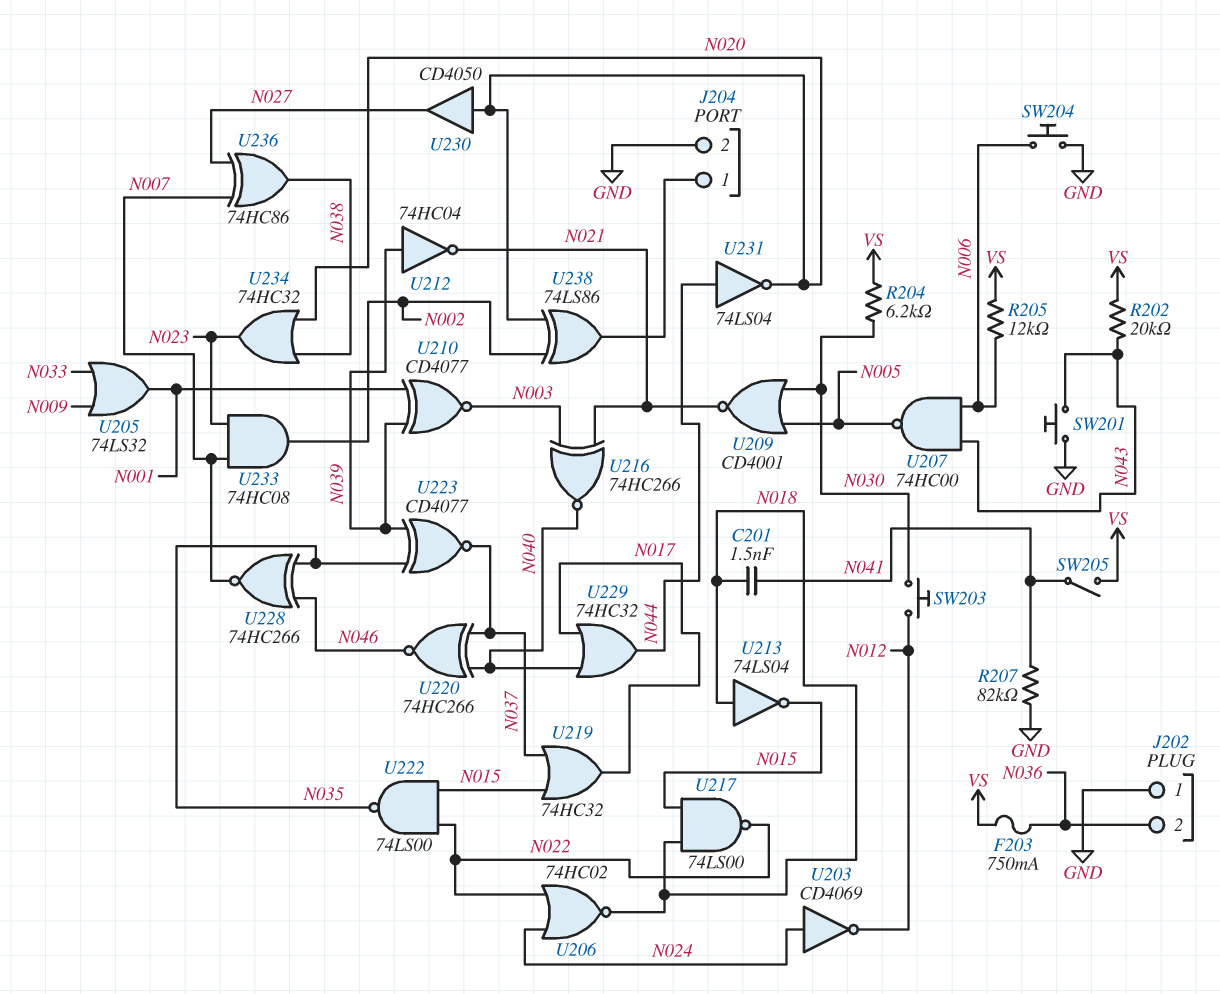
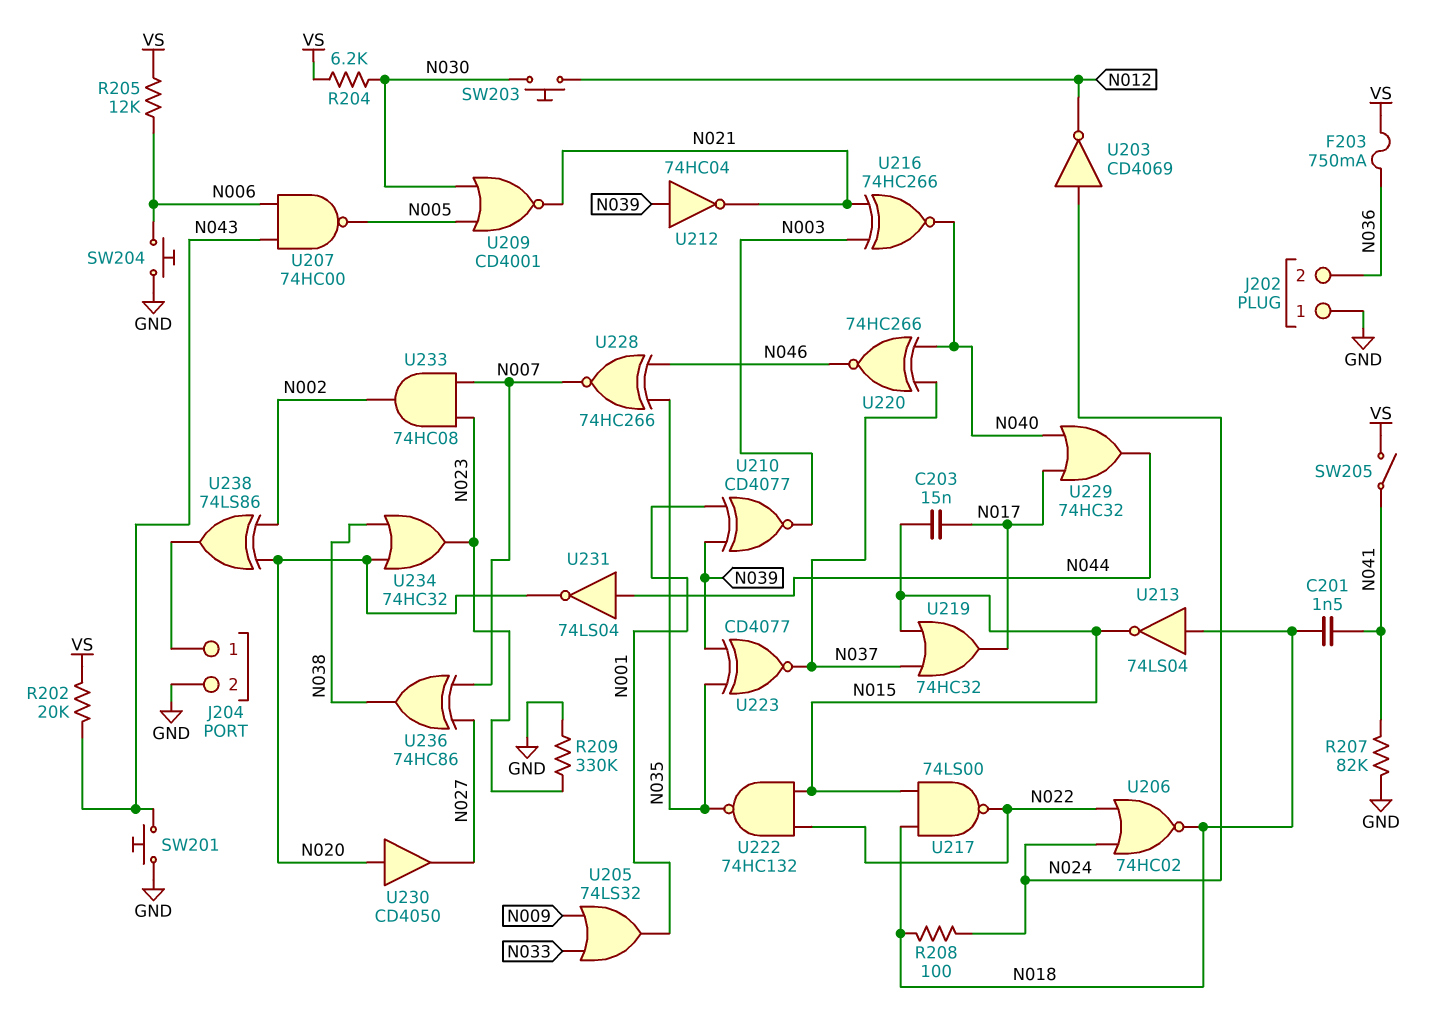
C203: none -> 15nF (N015, N017)
R208: none -> 100 (N018, N024)
R209: none -> 330k (GND, N023)
U222: NAND 74LS00 (in N015, in N022, out N035) -> NAND 74HC132 (in N015, in N022, out N035)

